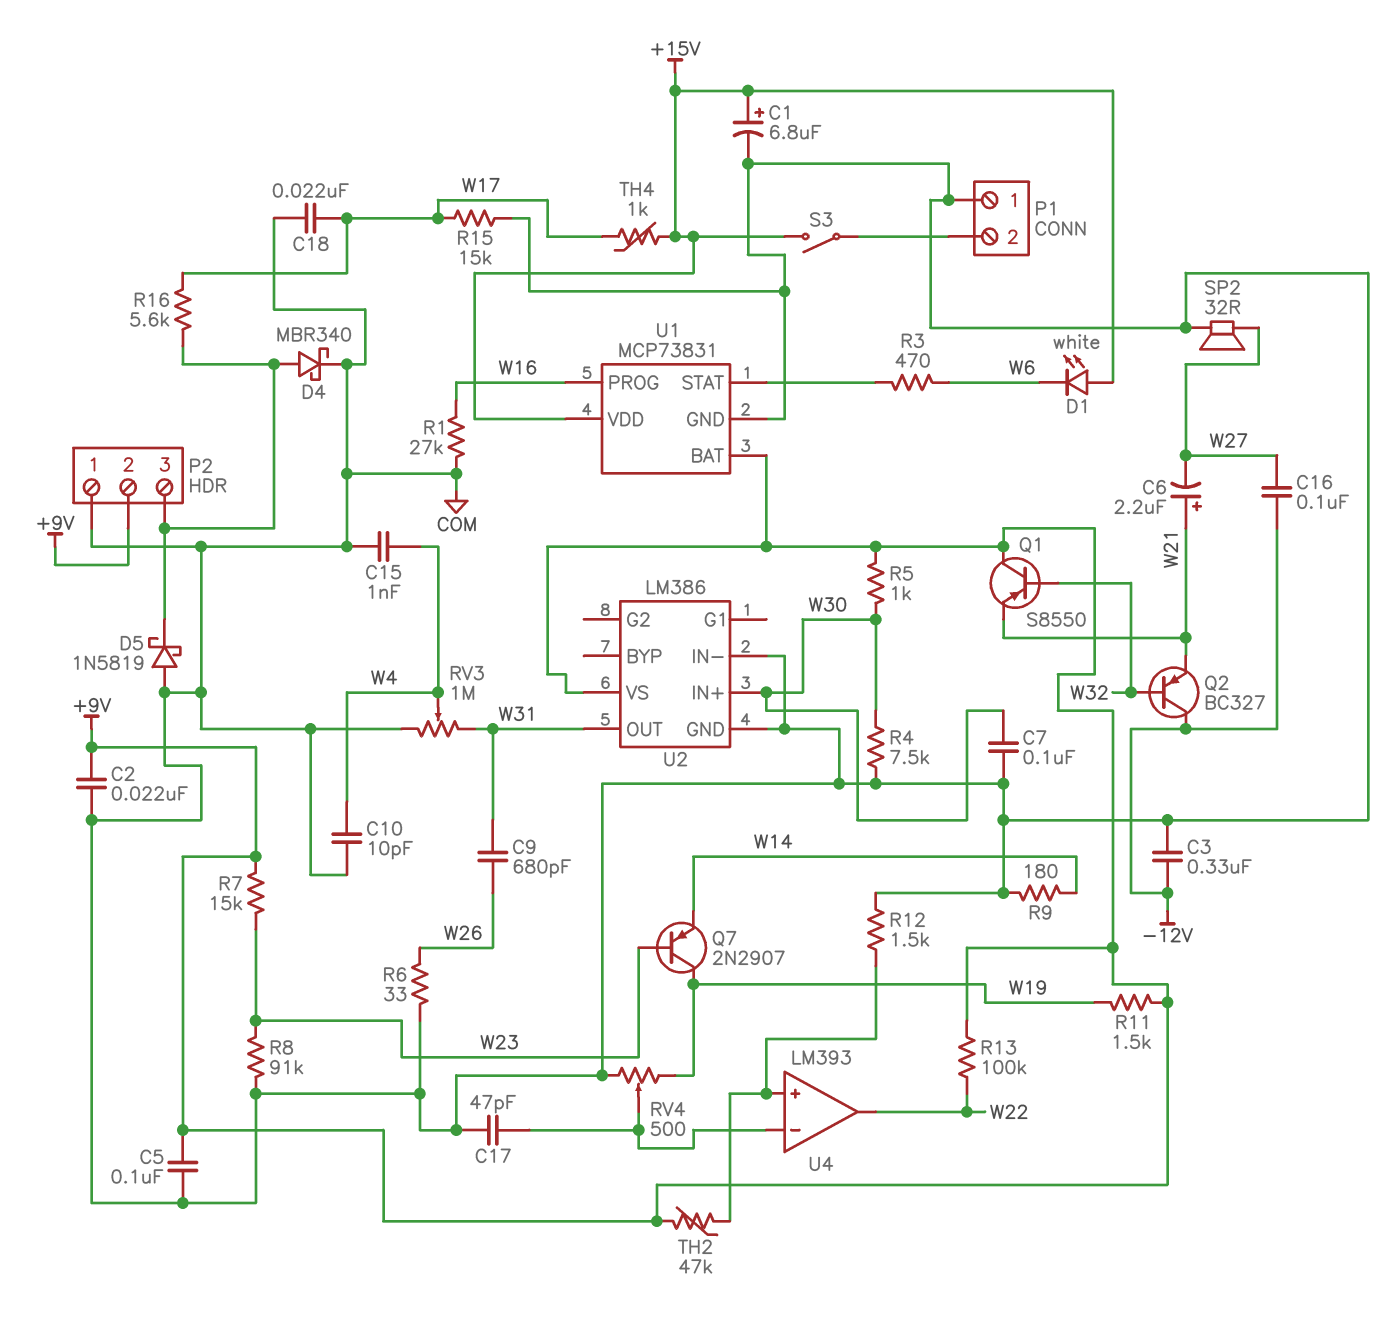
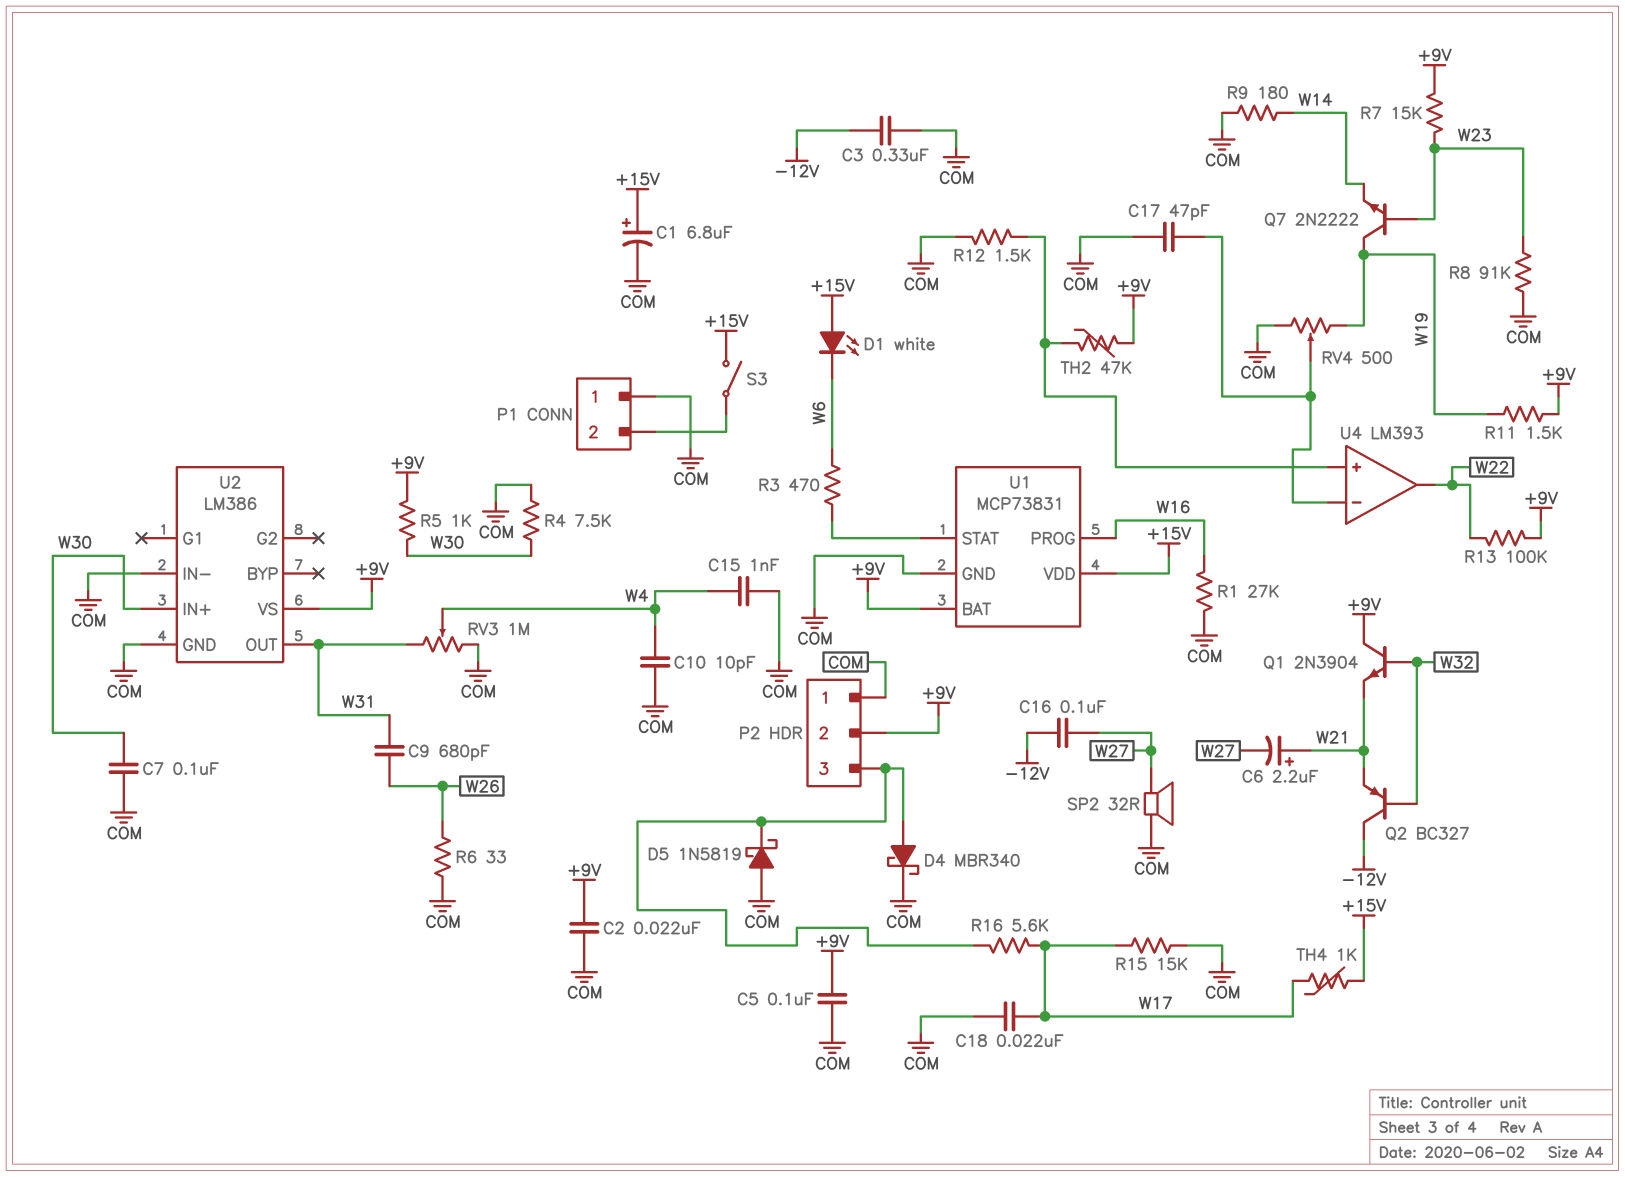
Q1: PNP S8550 (B W32, C +9V, E W21) -> NPN 2N3904 (B W32, C +9V, E W21)
Q7: PNP 2N2907 (B W23, C W19, E W14) -> NPN 2N2222 (B W23, C W19, E W14)

